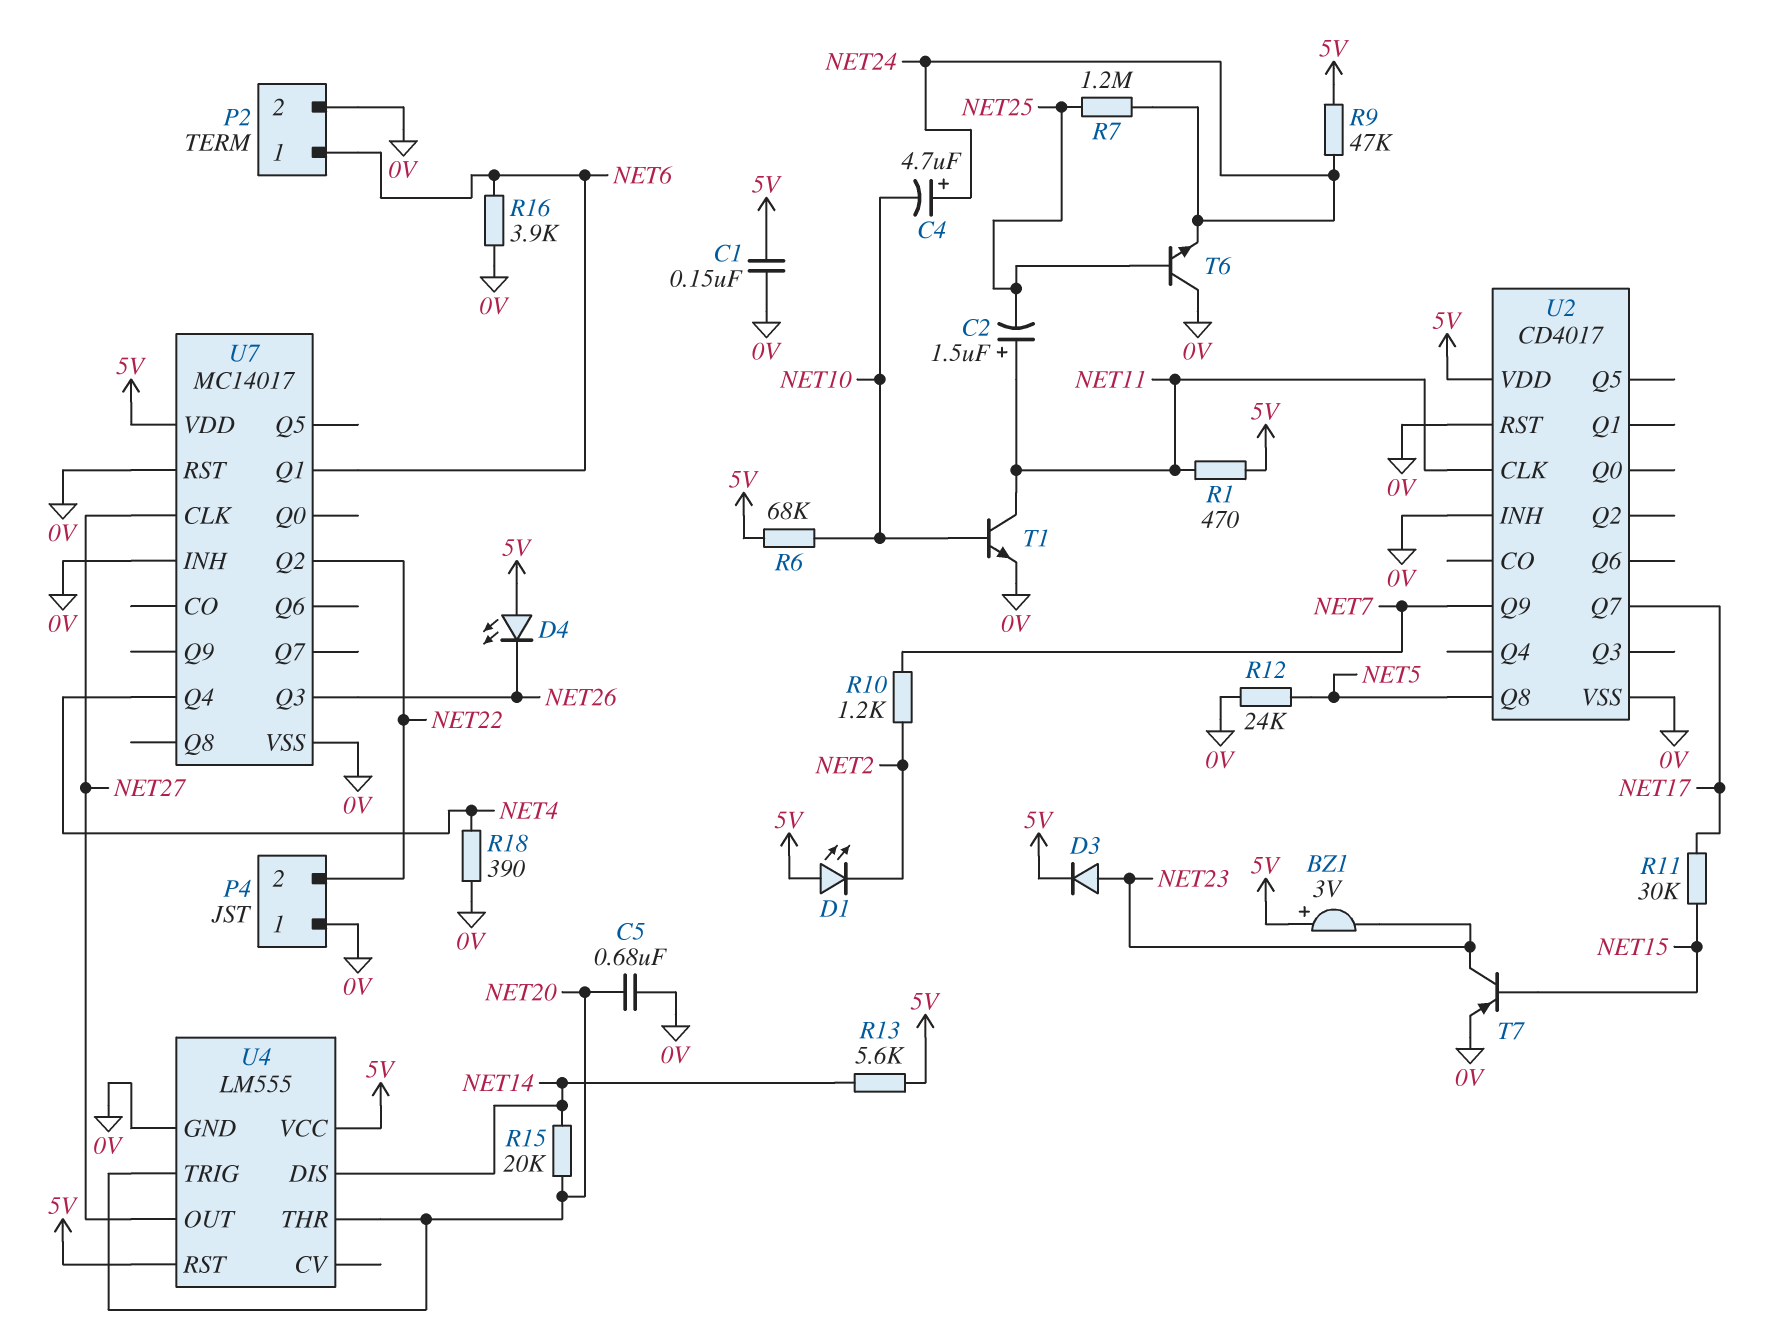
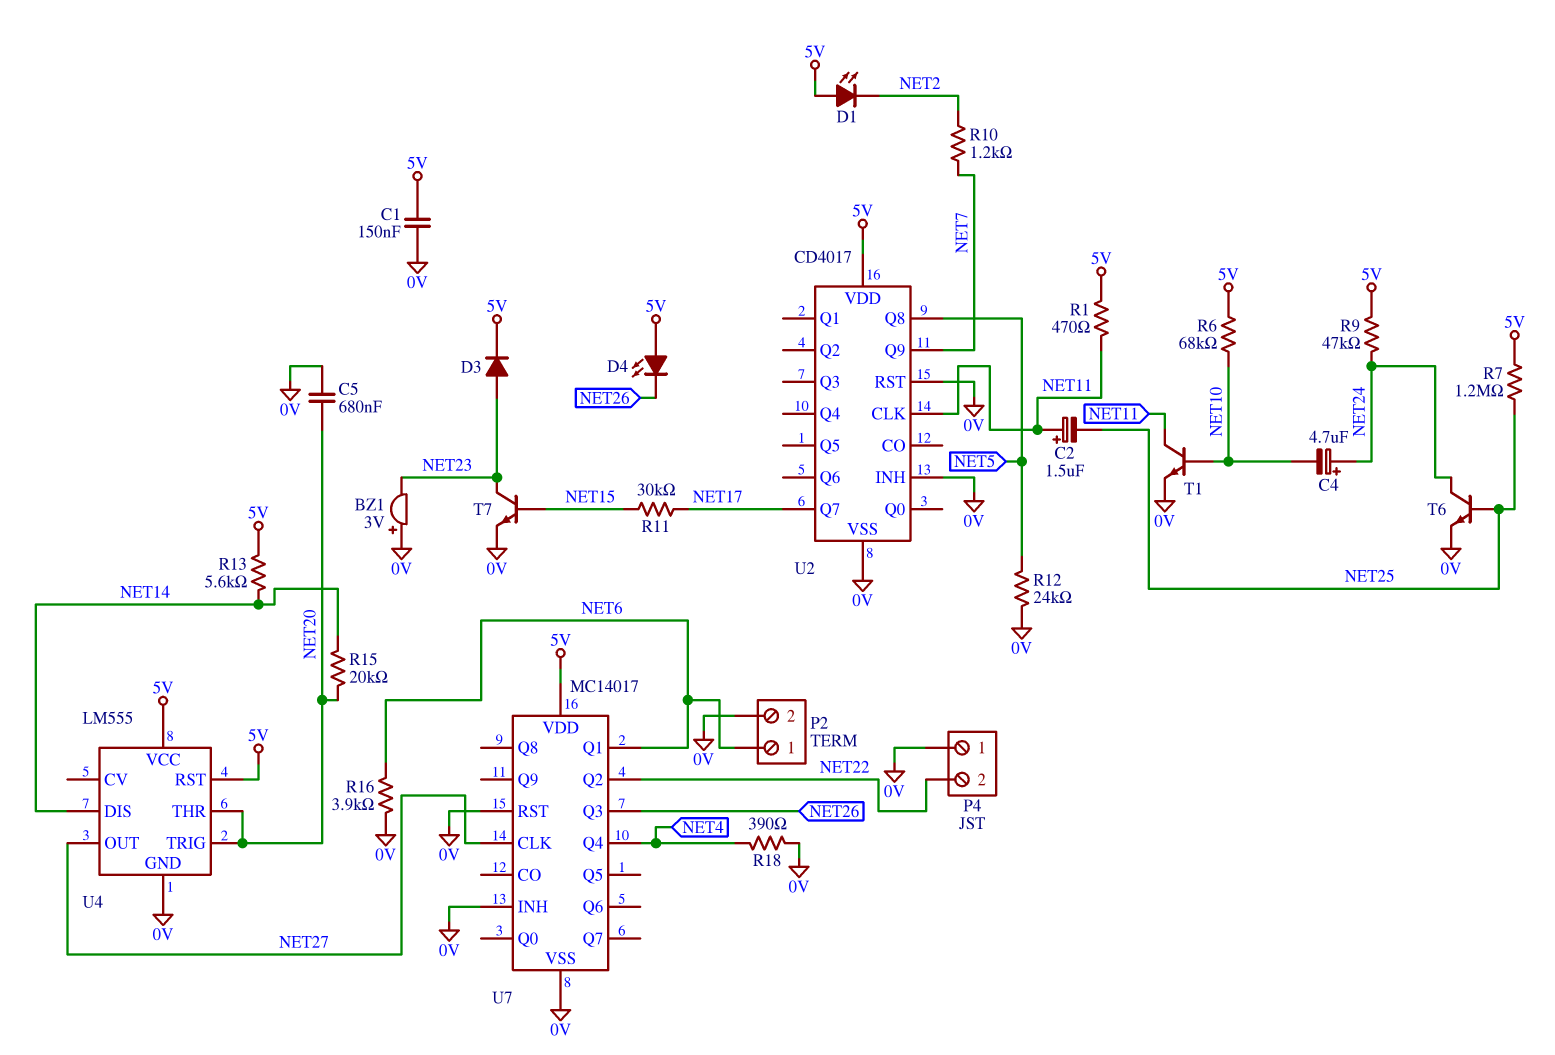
BZ1: buzzer 3V (plus 5V, minus NET23) -> buzzer 3V (plus 0V, minus NET23)
R7: 1.2M (NET24, NET25) -> 1.2M (5V, NET25)
T6: NPN (B NET25, C 0V, E NET24) -> NPN (B NET25, C NET24, E 0V)
T7: PNP (B NET15, C NET23, E 0V) -> NPN (B NET15, C NET23, E 0V)

